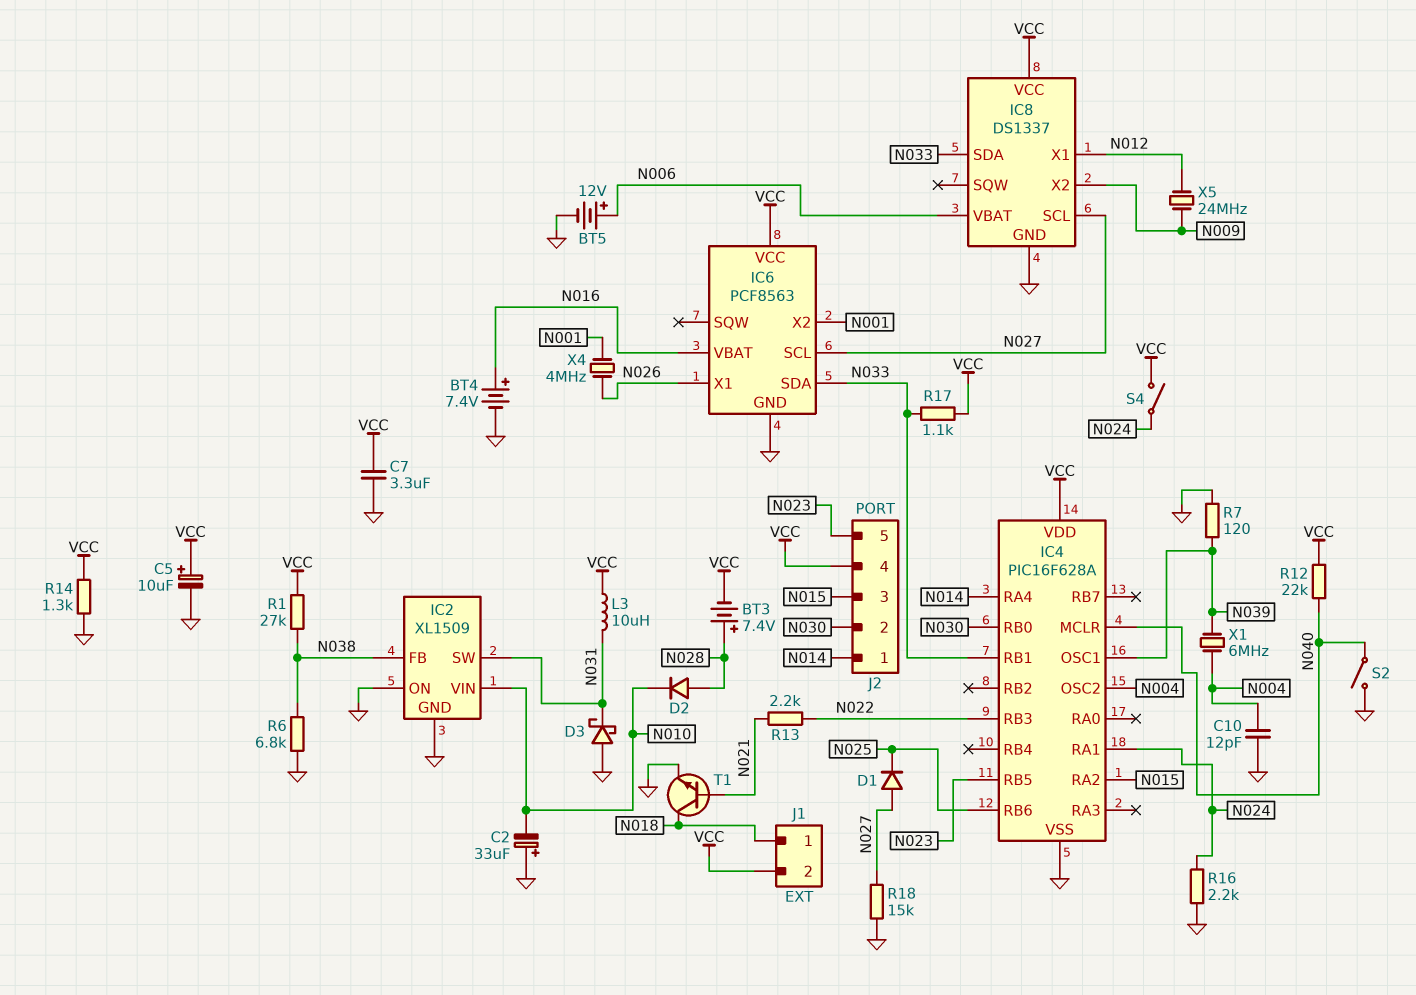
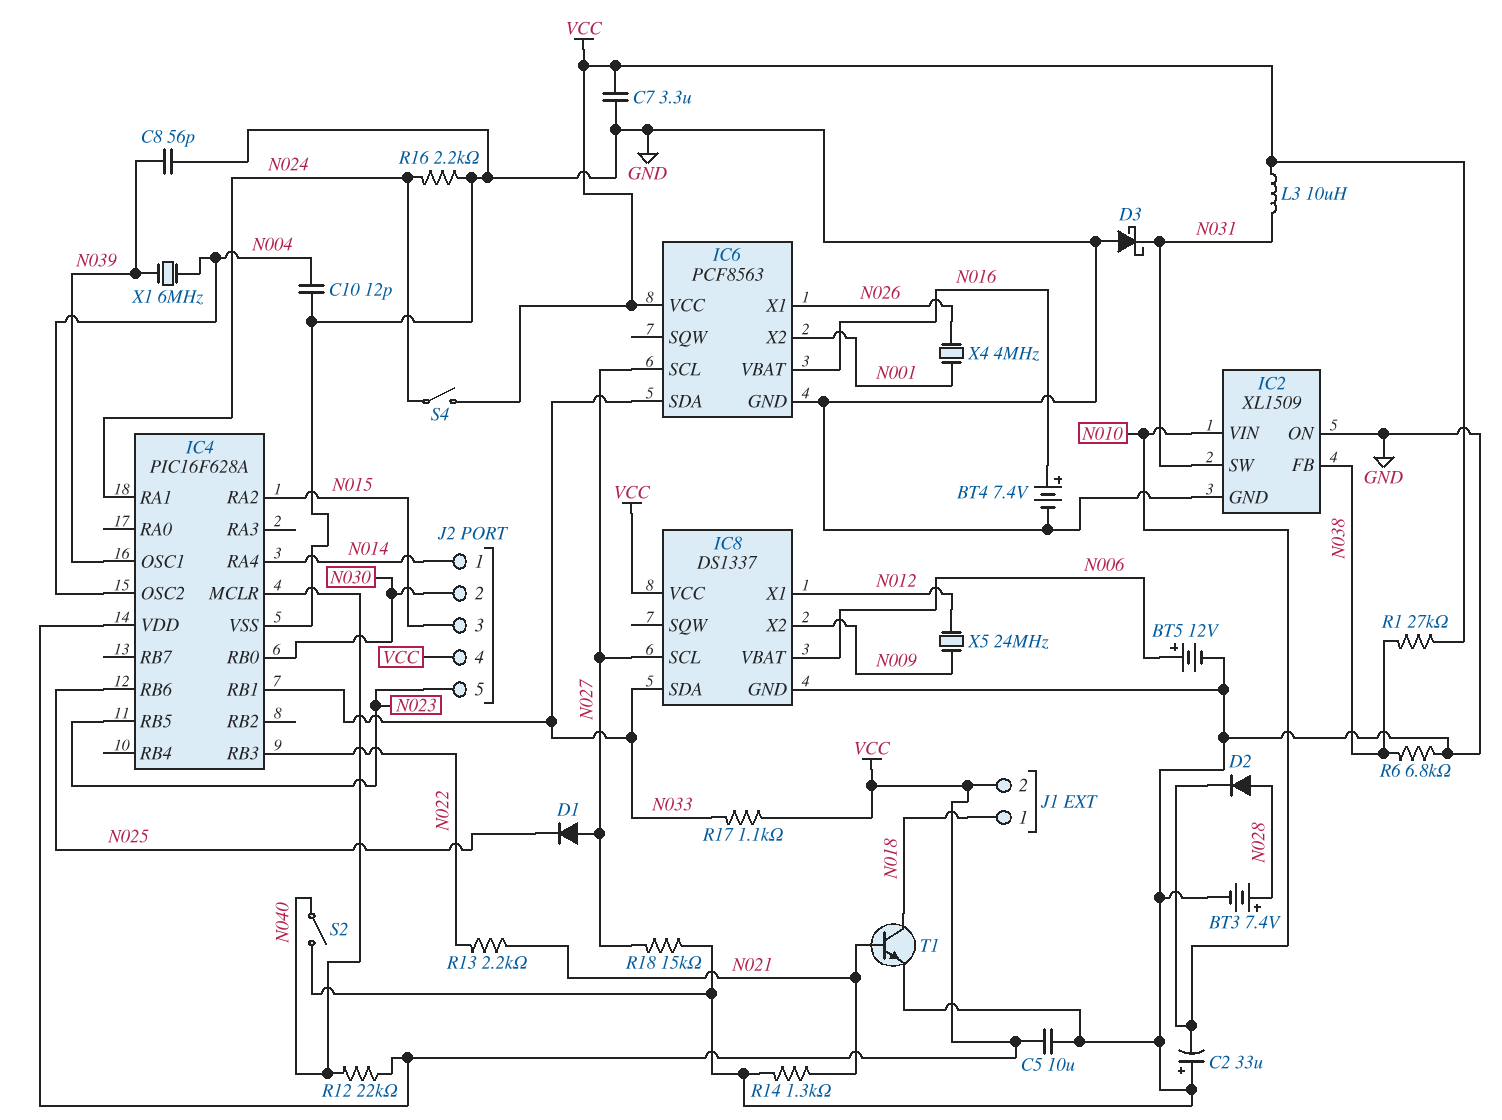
BT3: 7.4V (plus N028, minus VCC) -> 7.4V (plus N028, minus GND)
C5: 10uF (plus VCC, minus GND) -> 10uF (GND, VCC)
C8: none -> 56pF (GND, N039)
R7: 120 (GND, N039) -> none
R14: 1.3k (GND, VCC) -> 1.3k (GND, N021)

